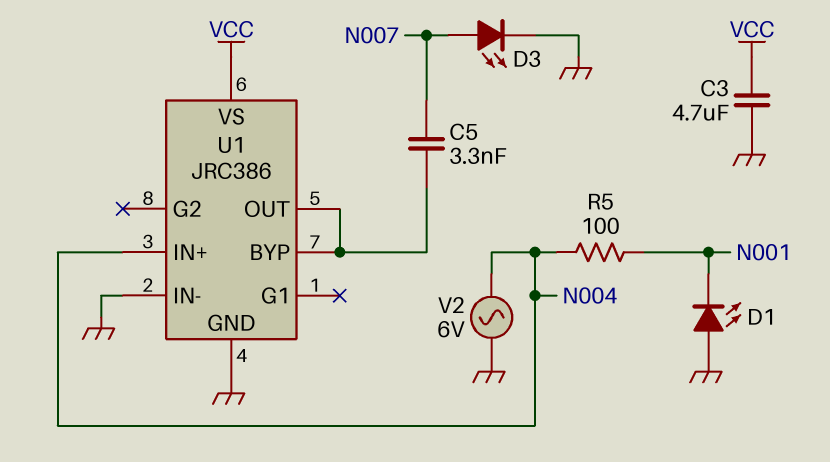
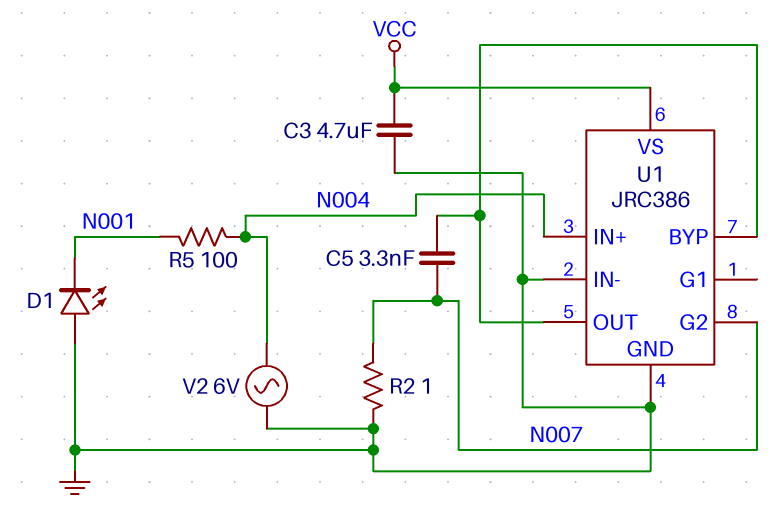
D3: LED (A N007, K GND) -> none
R2: none -> 1 (GND, N007)
U1 pin G2: none -> N007

